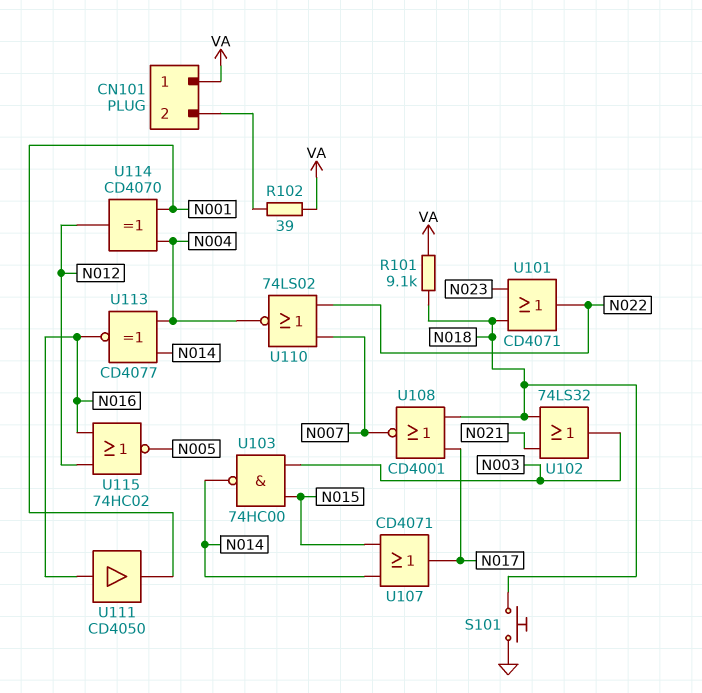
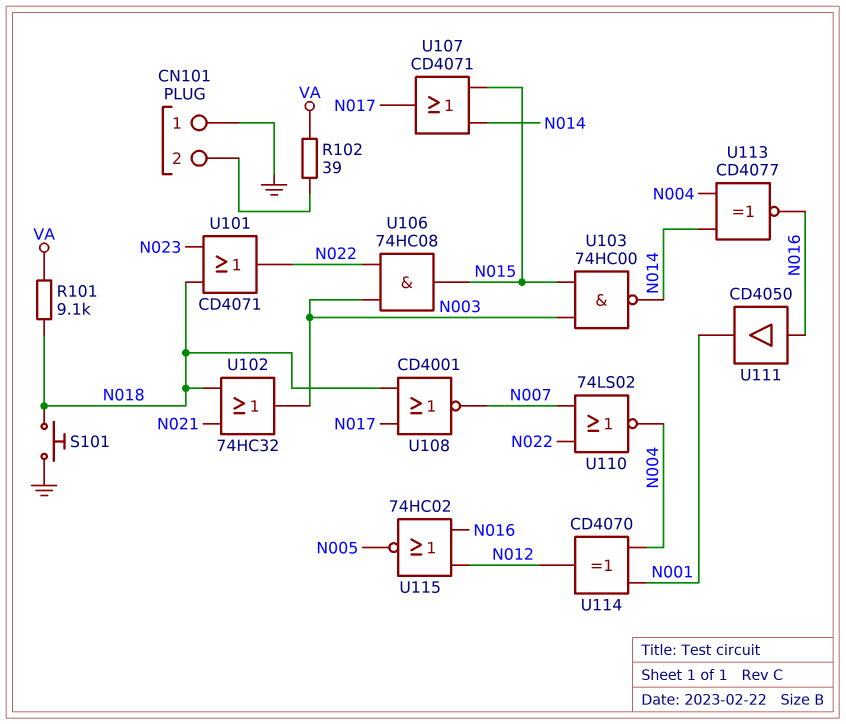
CN101 pin 1: VA -> GND
U102: OR 74LS32 (in N018, in N021, out N003) -> OR 74HC32 (in N018, in N021, out N003)
U106: none -> AND 74HC08 (in N003, in N022, out N015)

